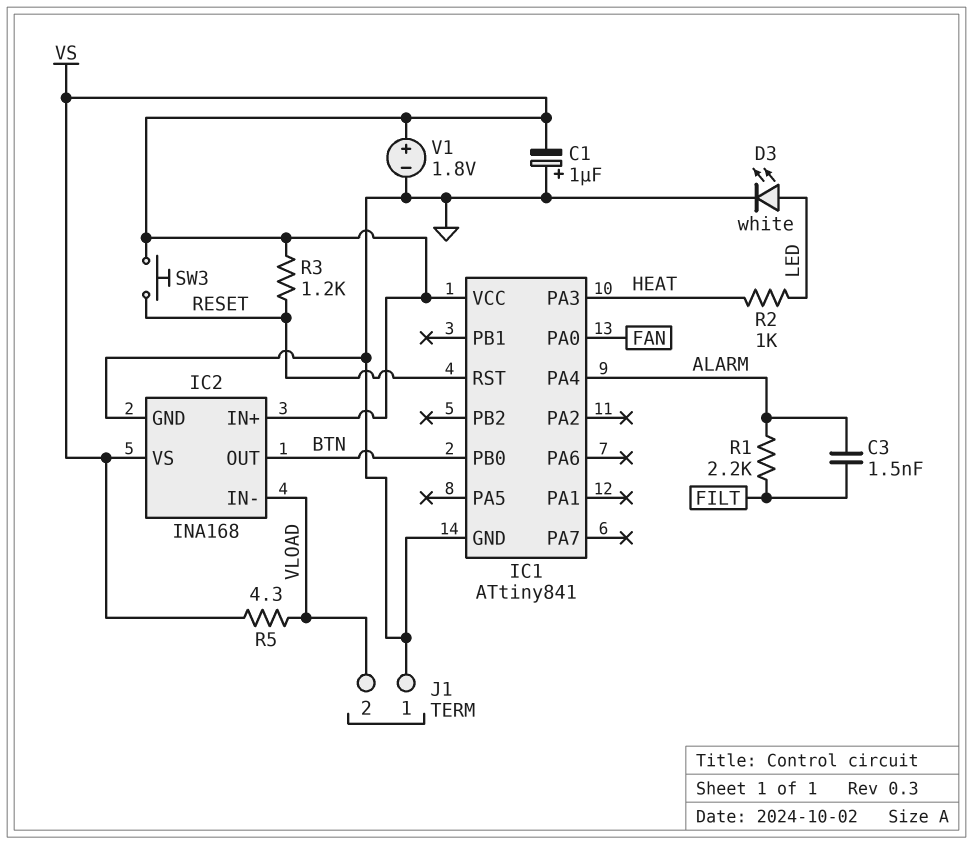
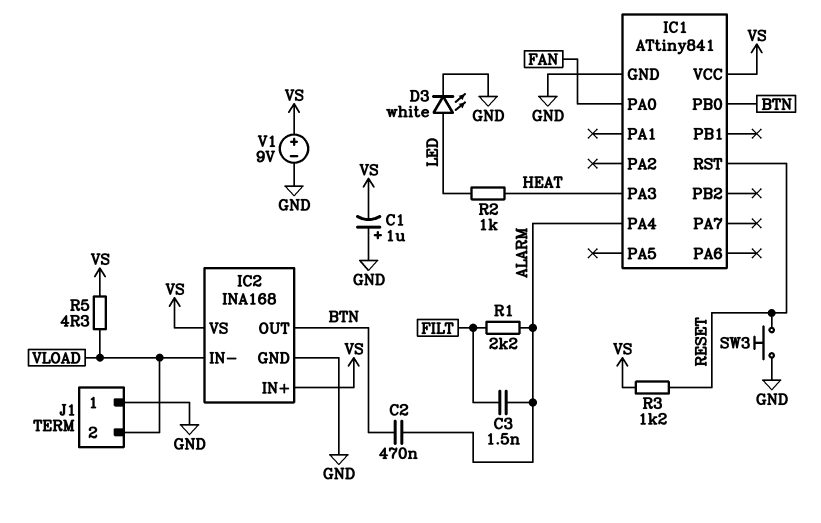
C2: none -> 470nF (ALARM, BTN)
SW3: button (RESET, VS) -> button (GND, RESET)
V1: 1.8V (plus VS, minus GND) -> 9V (plus VS, minus GND)

